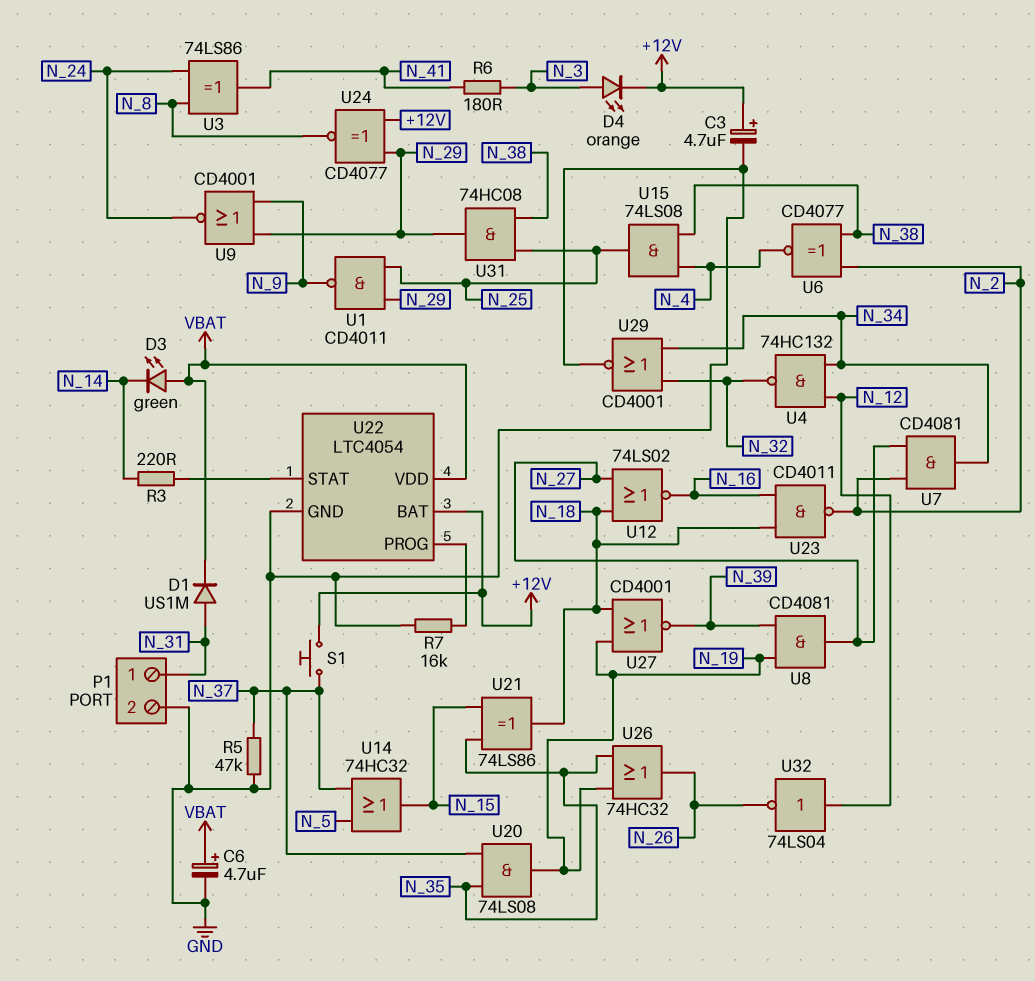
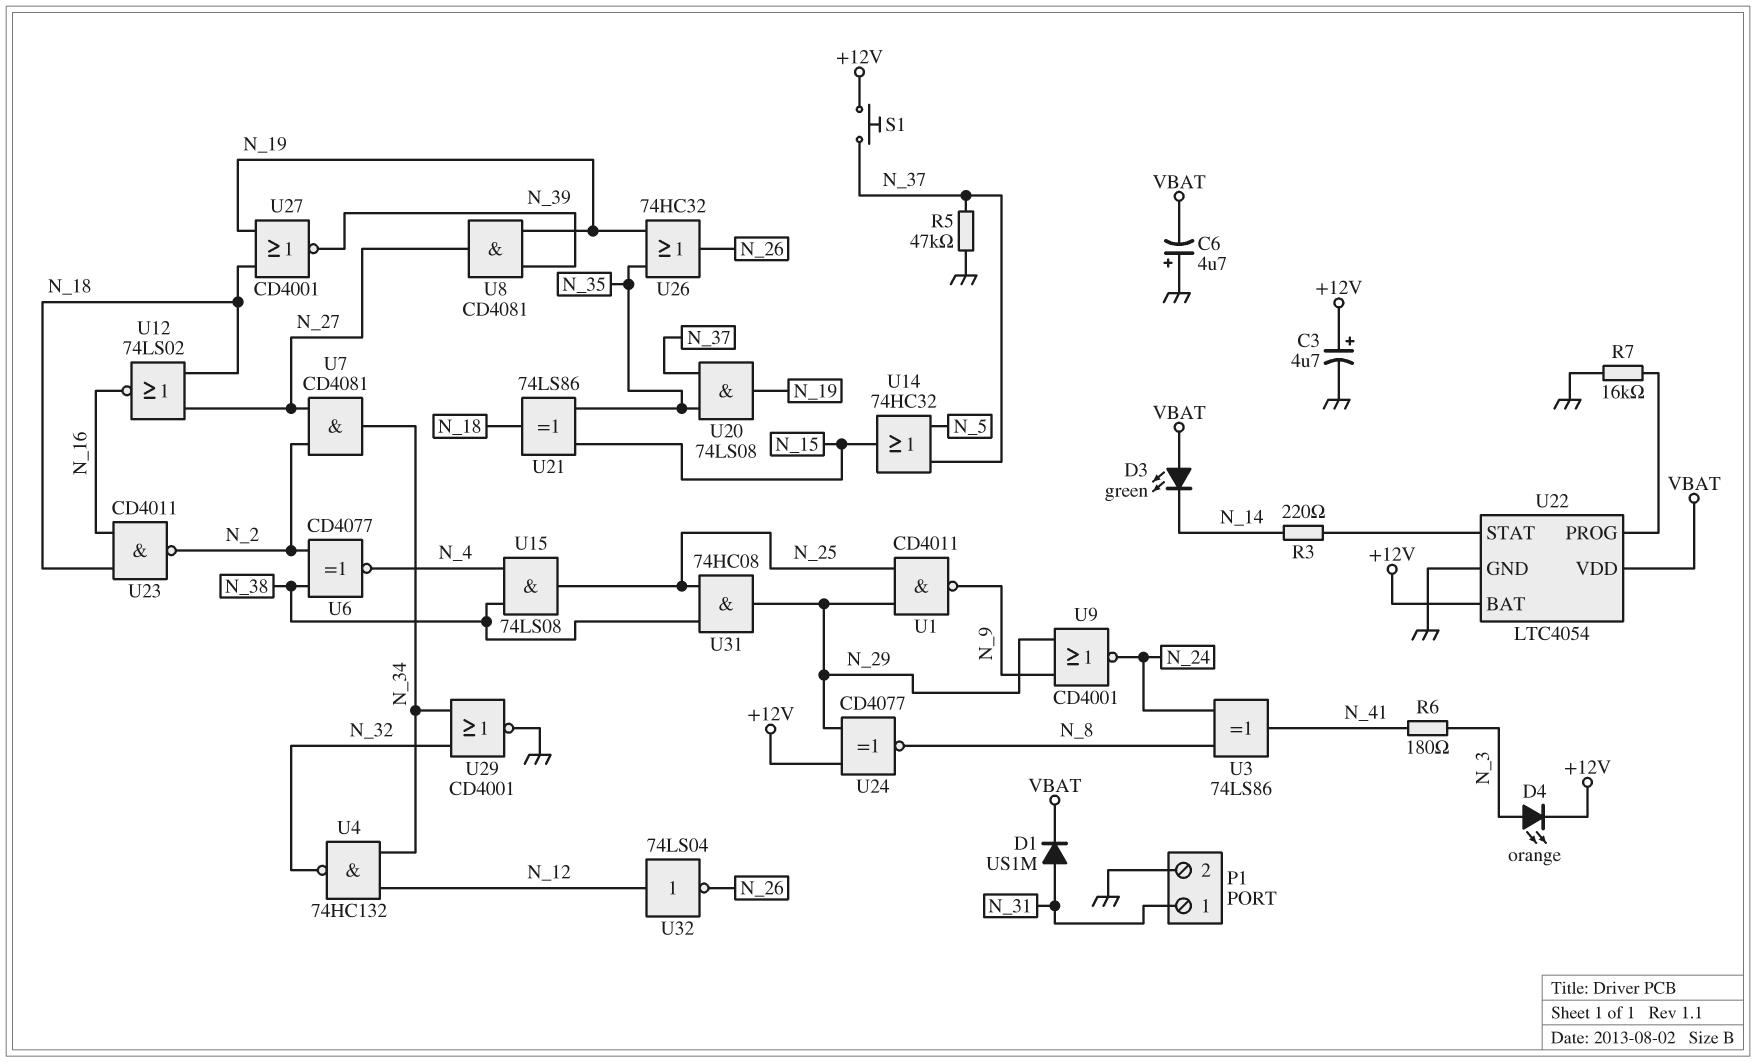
C6: 4.7uF (plus VBAT, minus GND) -> 4.7uF (plus GND, minus VBAT)

